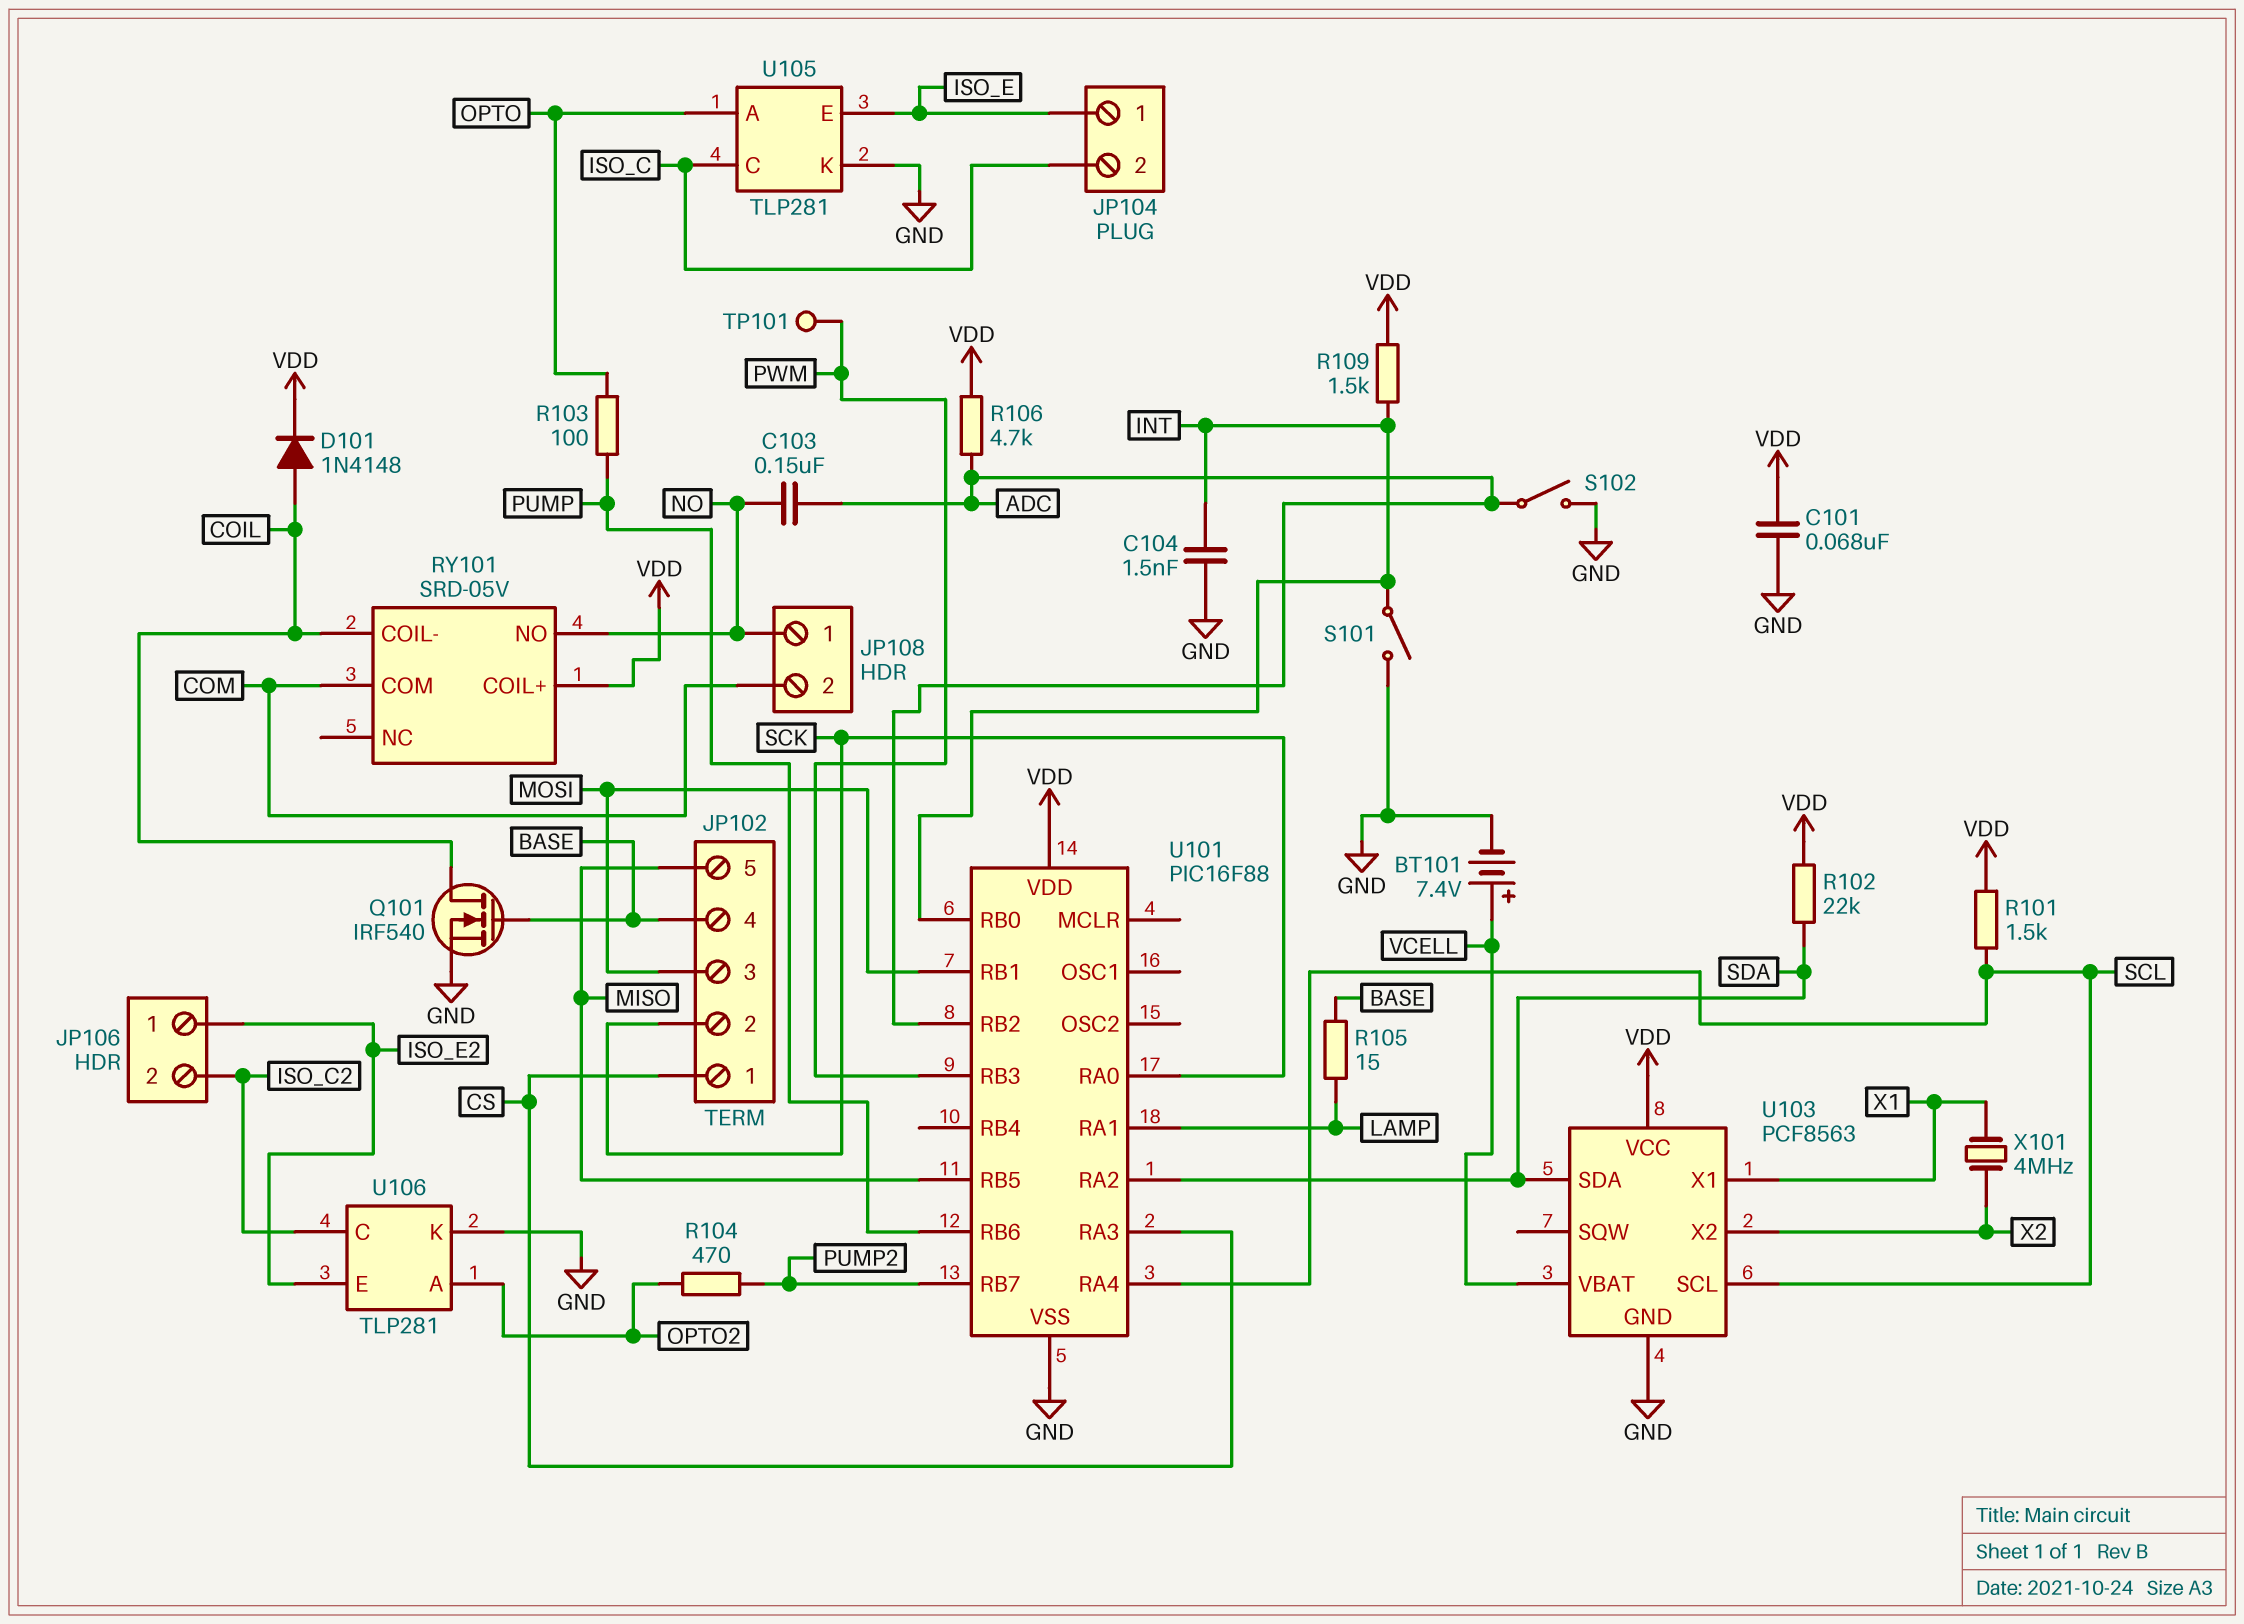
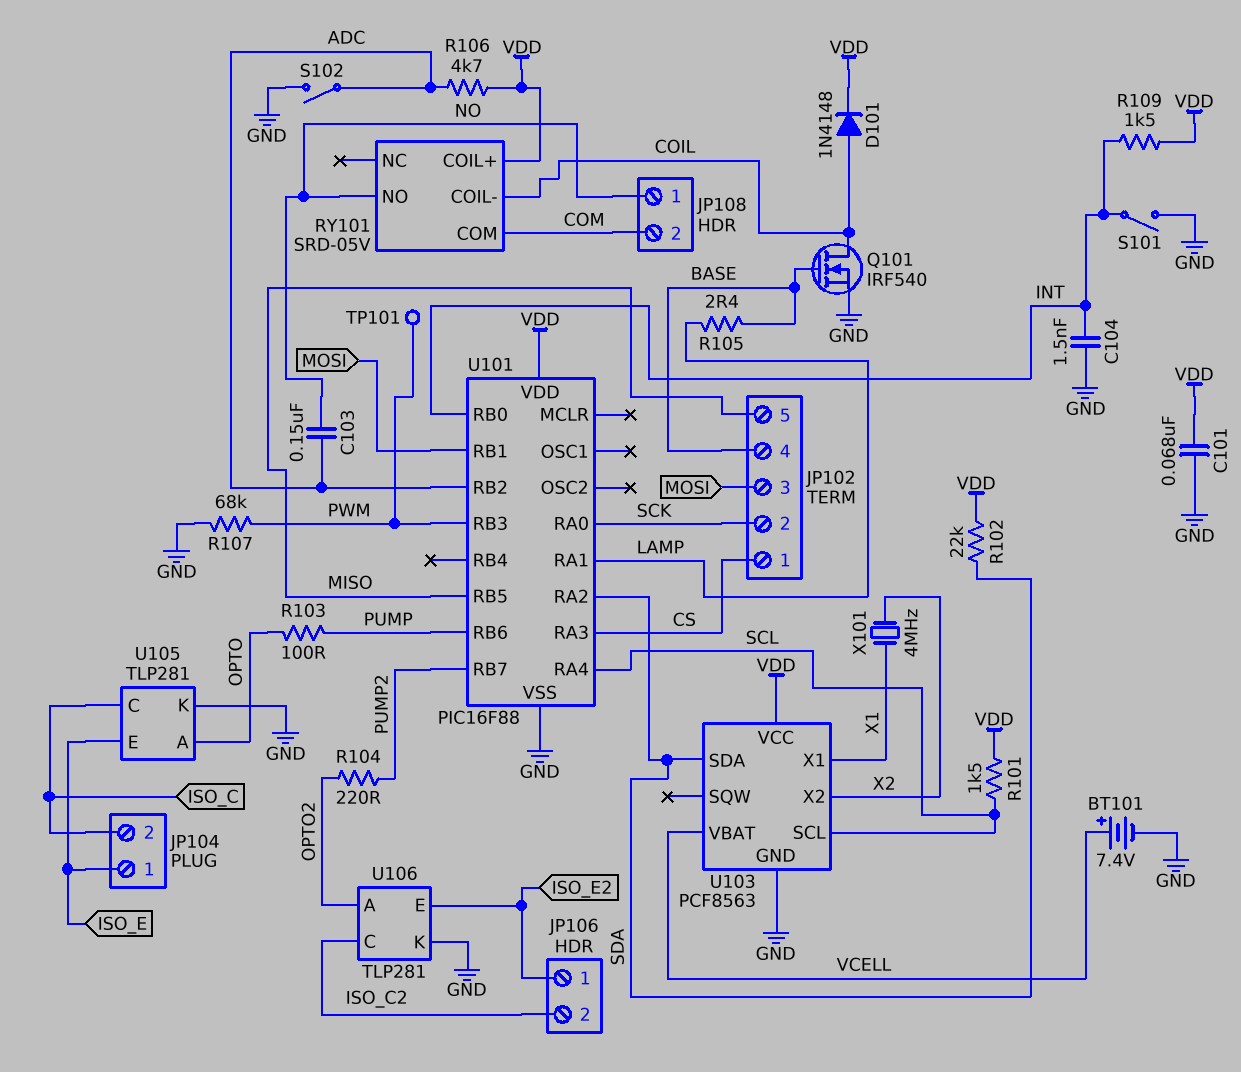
R104: 470 (OPTO2, PUMP2) -> 220 (OPTO2, PUMP2)
R105: 15 (BASE, LAMP) -> 2.4 (BASE, LAMP)
R107: none -> 68k (GND, PWM)

